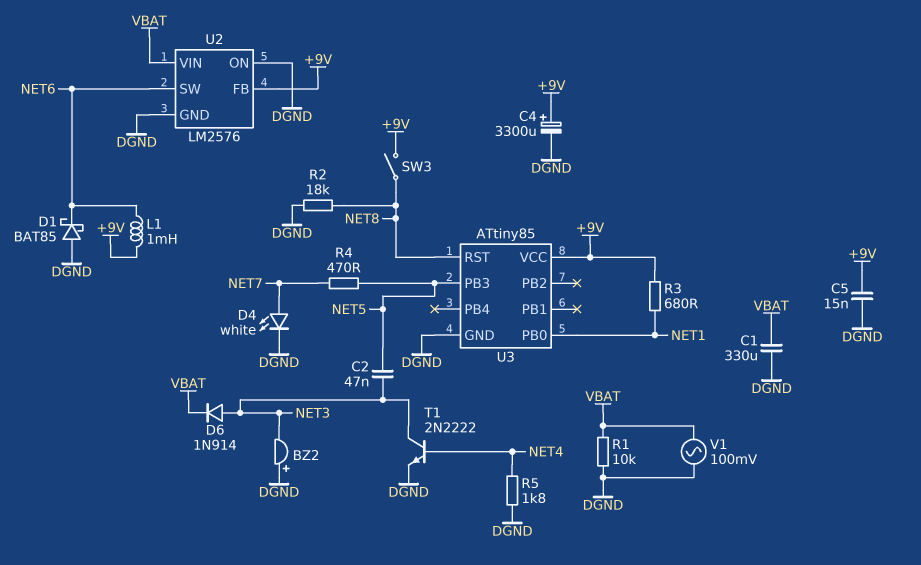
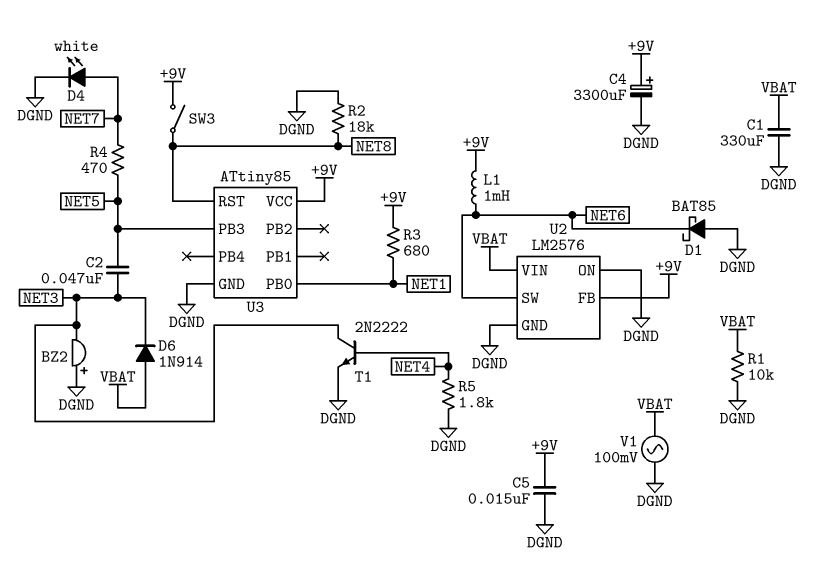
D6: diode 1N914 (A NET3, K VBAT) -> diode 1N914 (A VBAT, K NET3)

